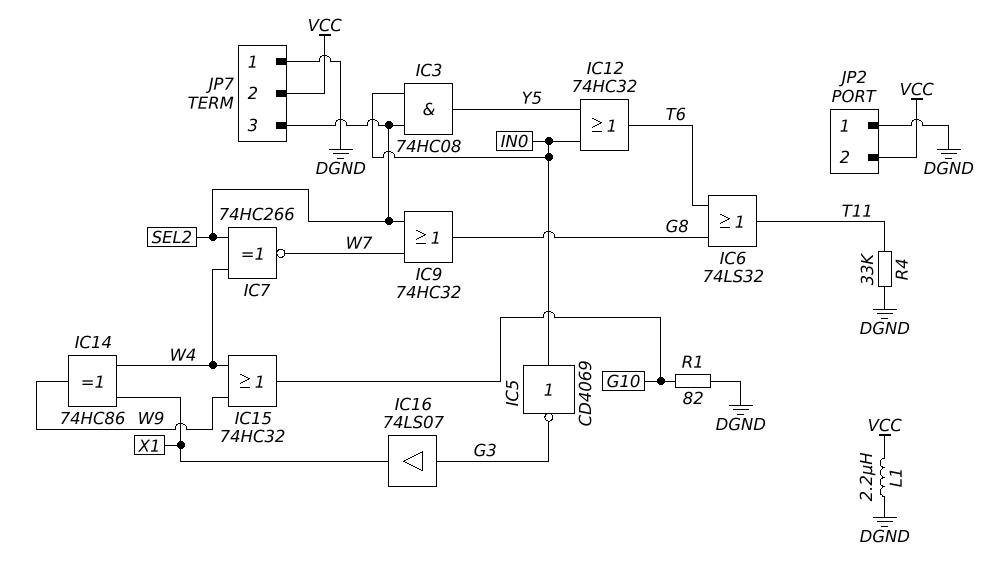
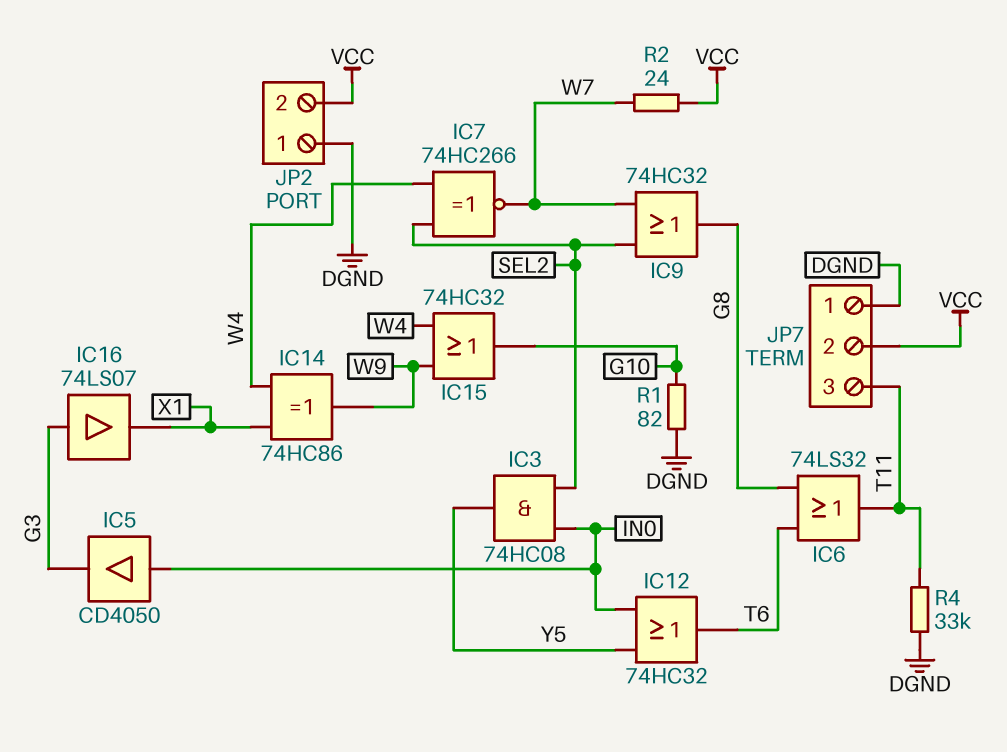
IC5: NOT CD4069 (in IN0, out G3) -> buffer CD4050 (in IN0, out G3)
JP7 pin 3: SEL2 -> T11
L1: 2.2uH (DGND, VCC) -> none
R2: none -> 24 (VCC, W7)

